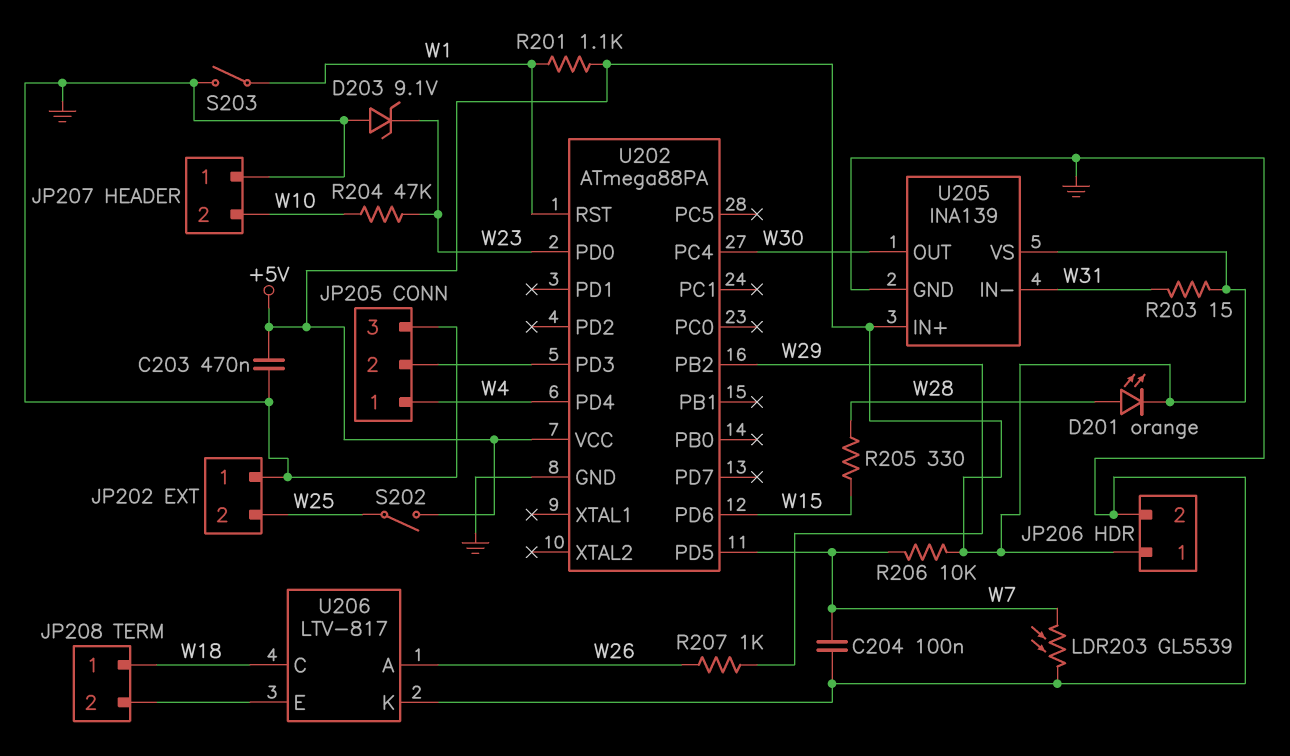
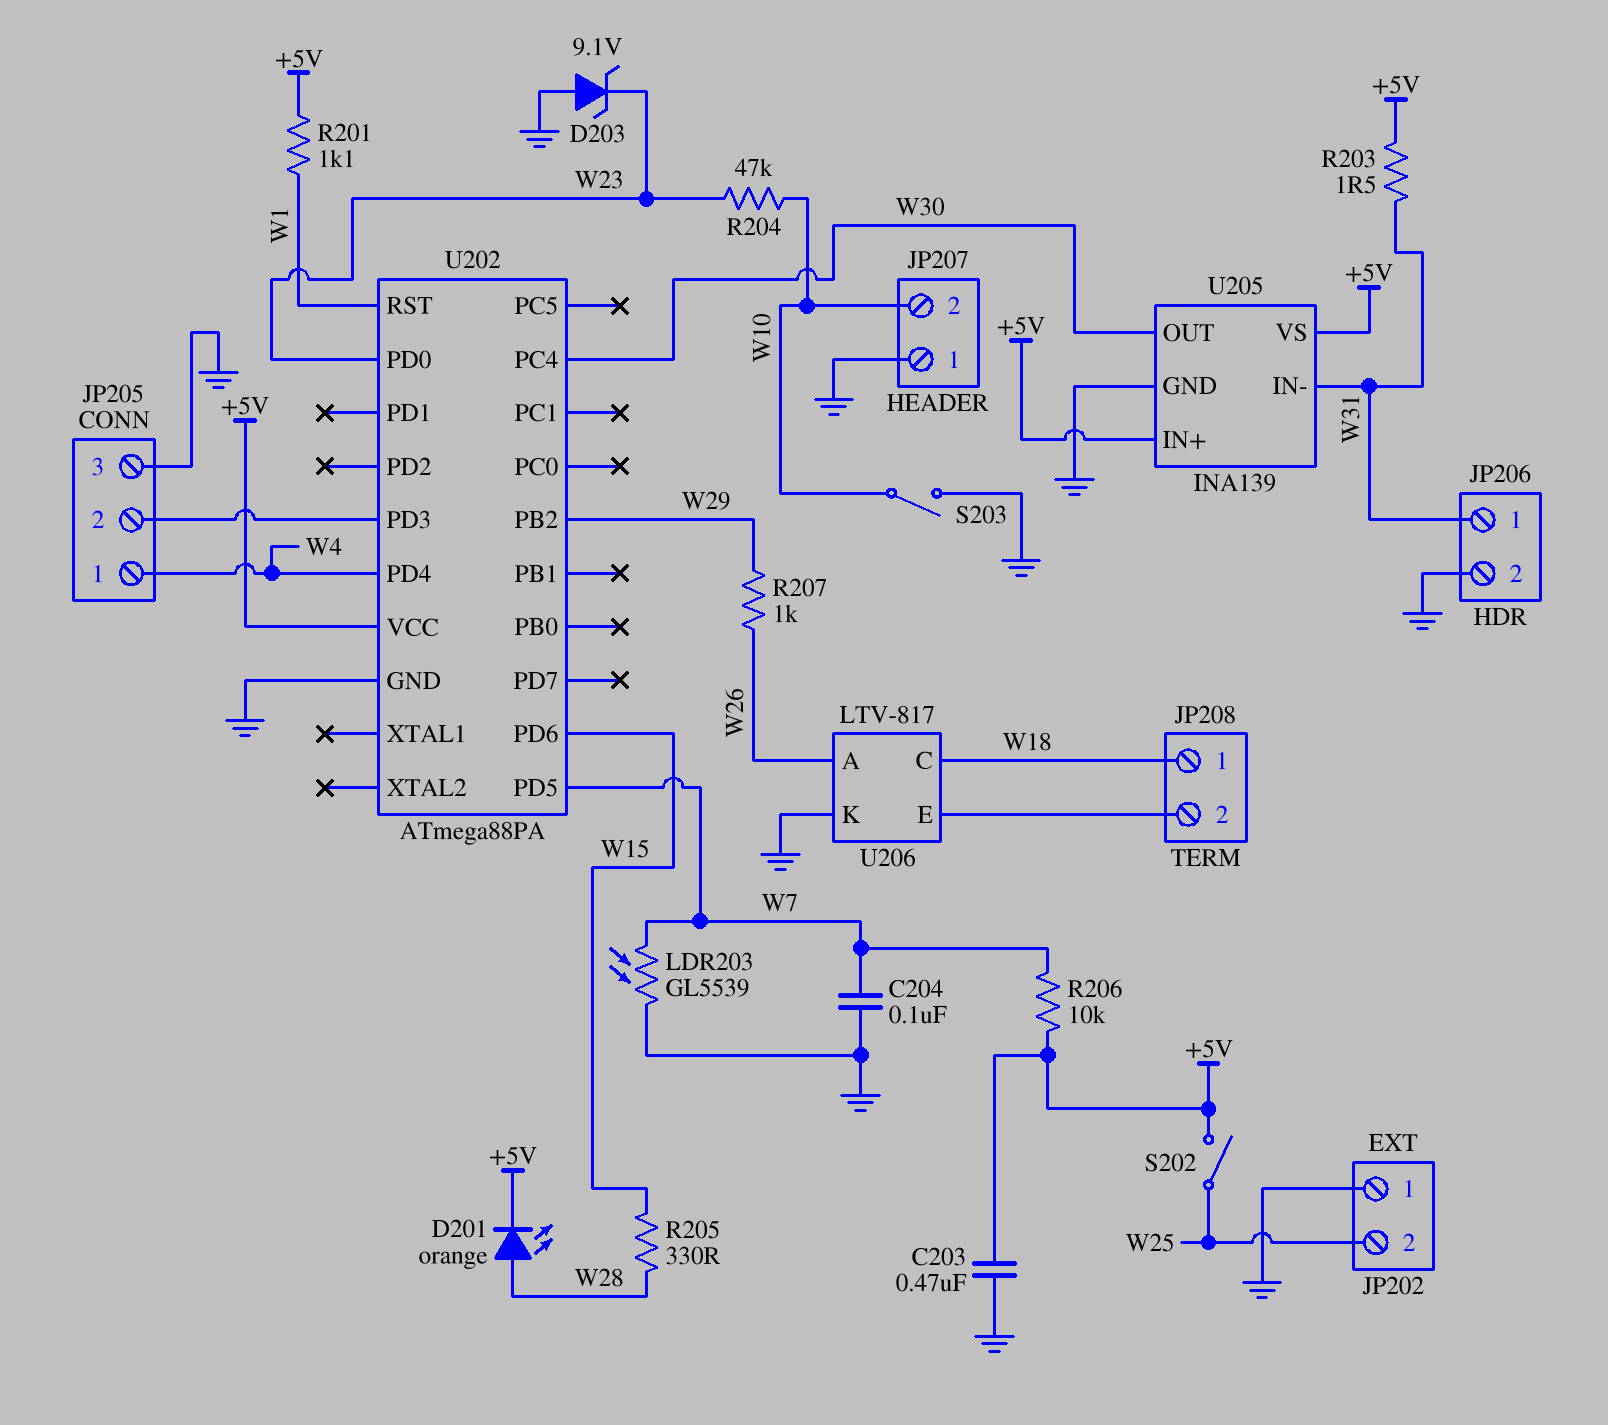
JP206 pin 1: +5V -> W31
R203: 15 (+5V, W31) -> 1.5 (+5V, W31)
S203: switch (GND, W1) -> switch (GND, W10)

